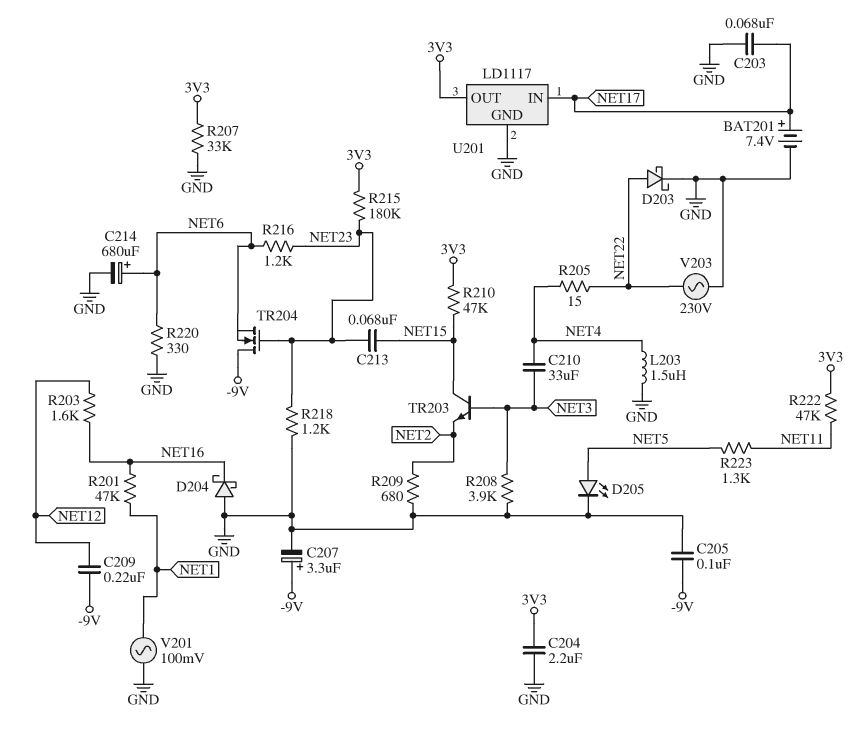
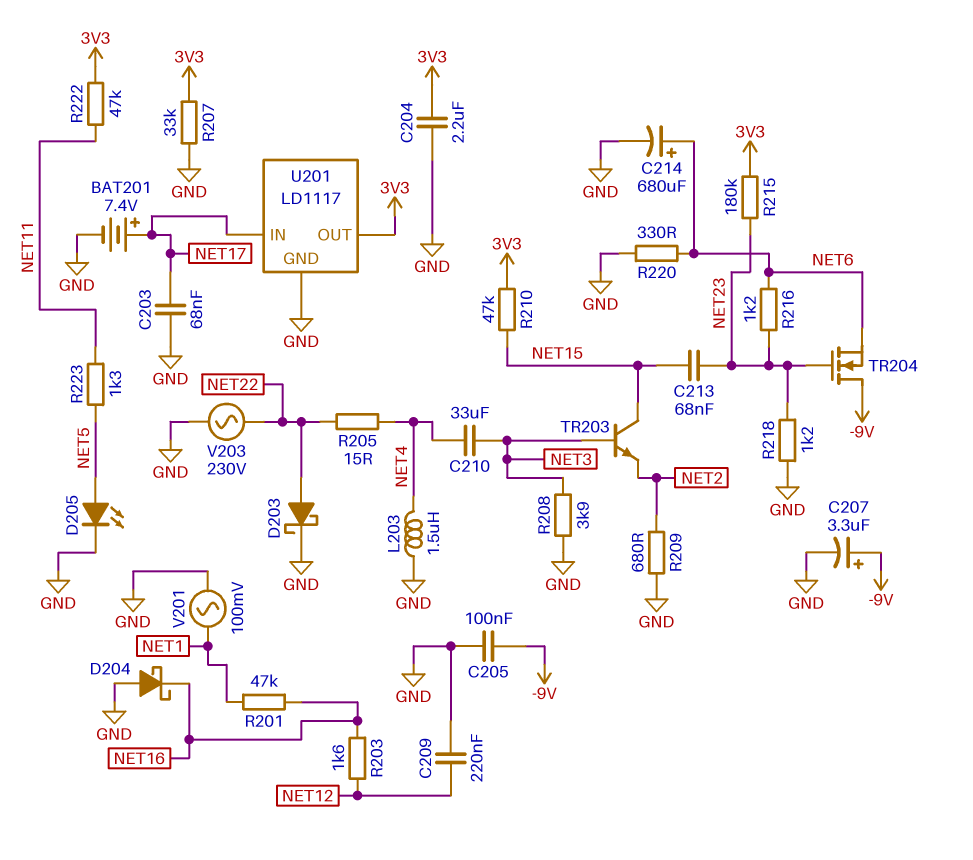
C209: 220nF (-9V, NET12) -> 220nF (GND, NET12)

